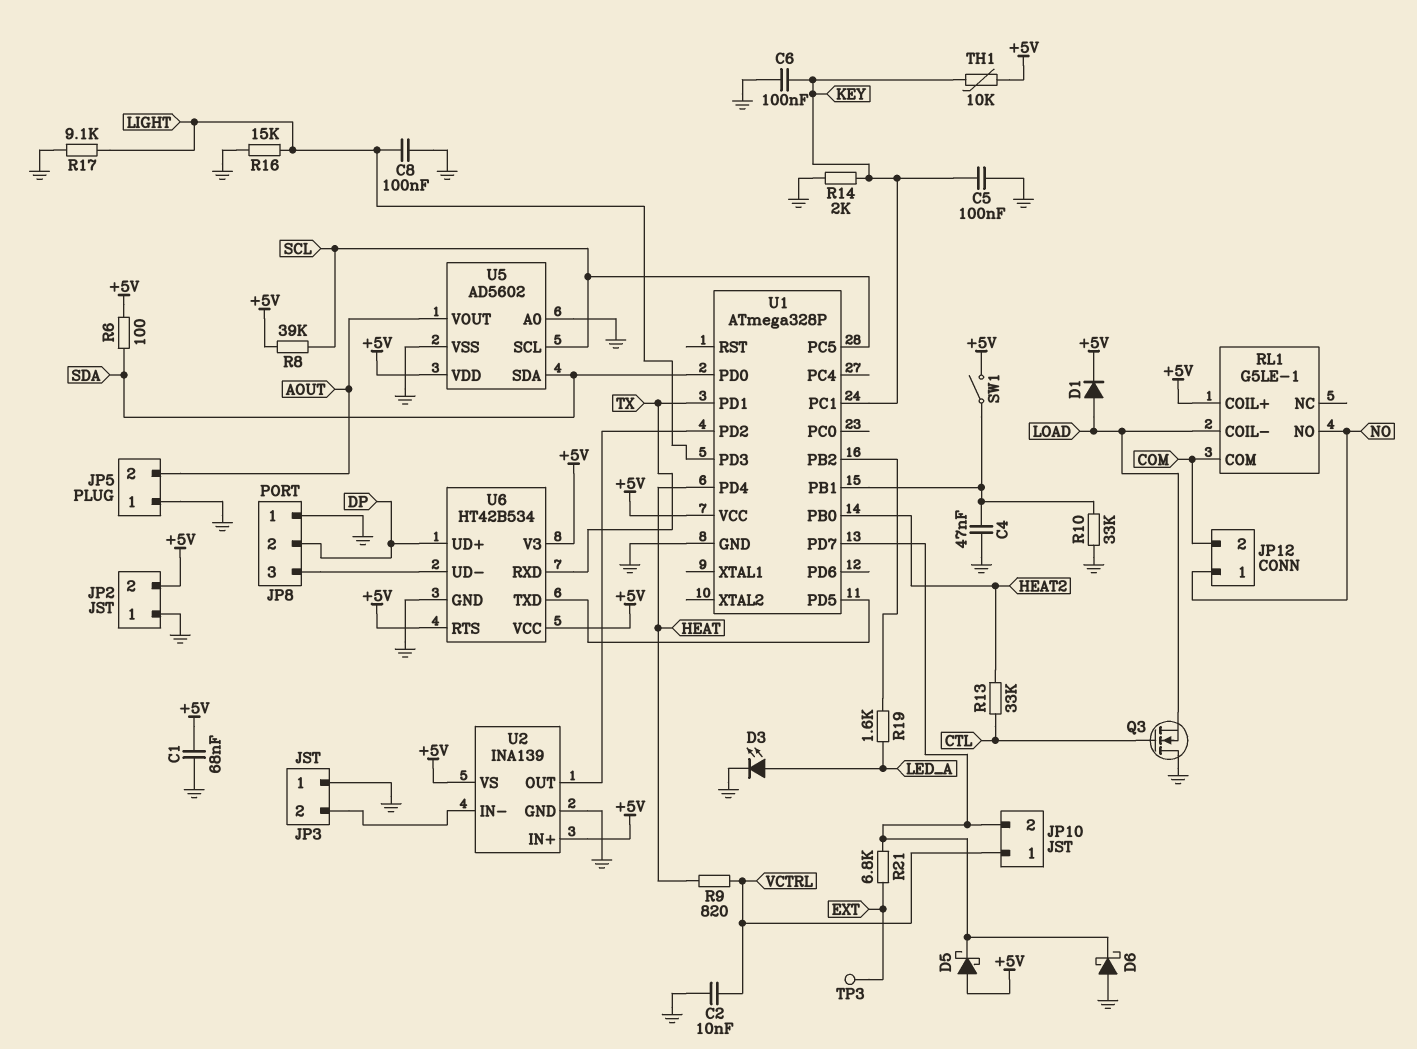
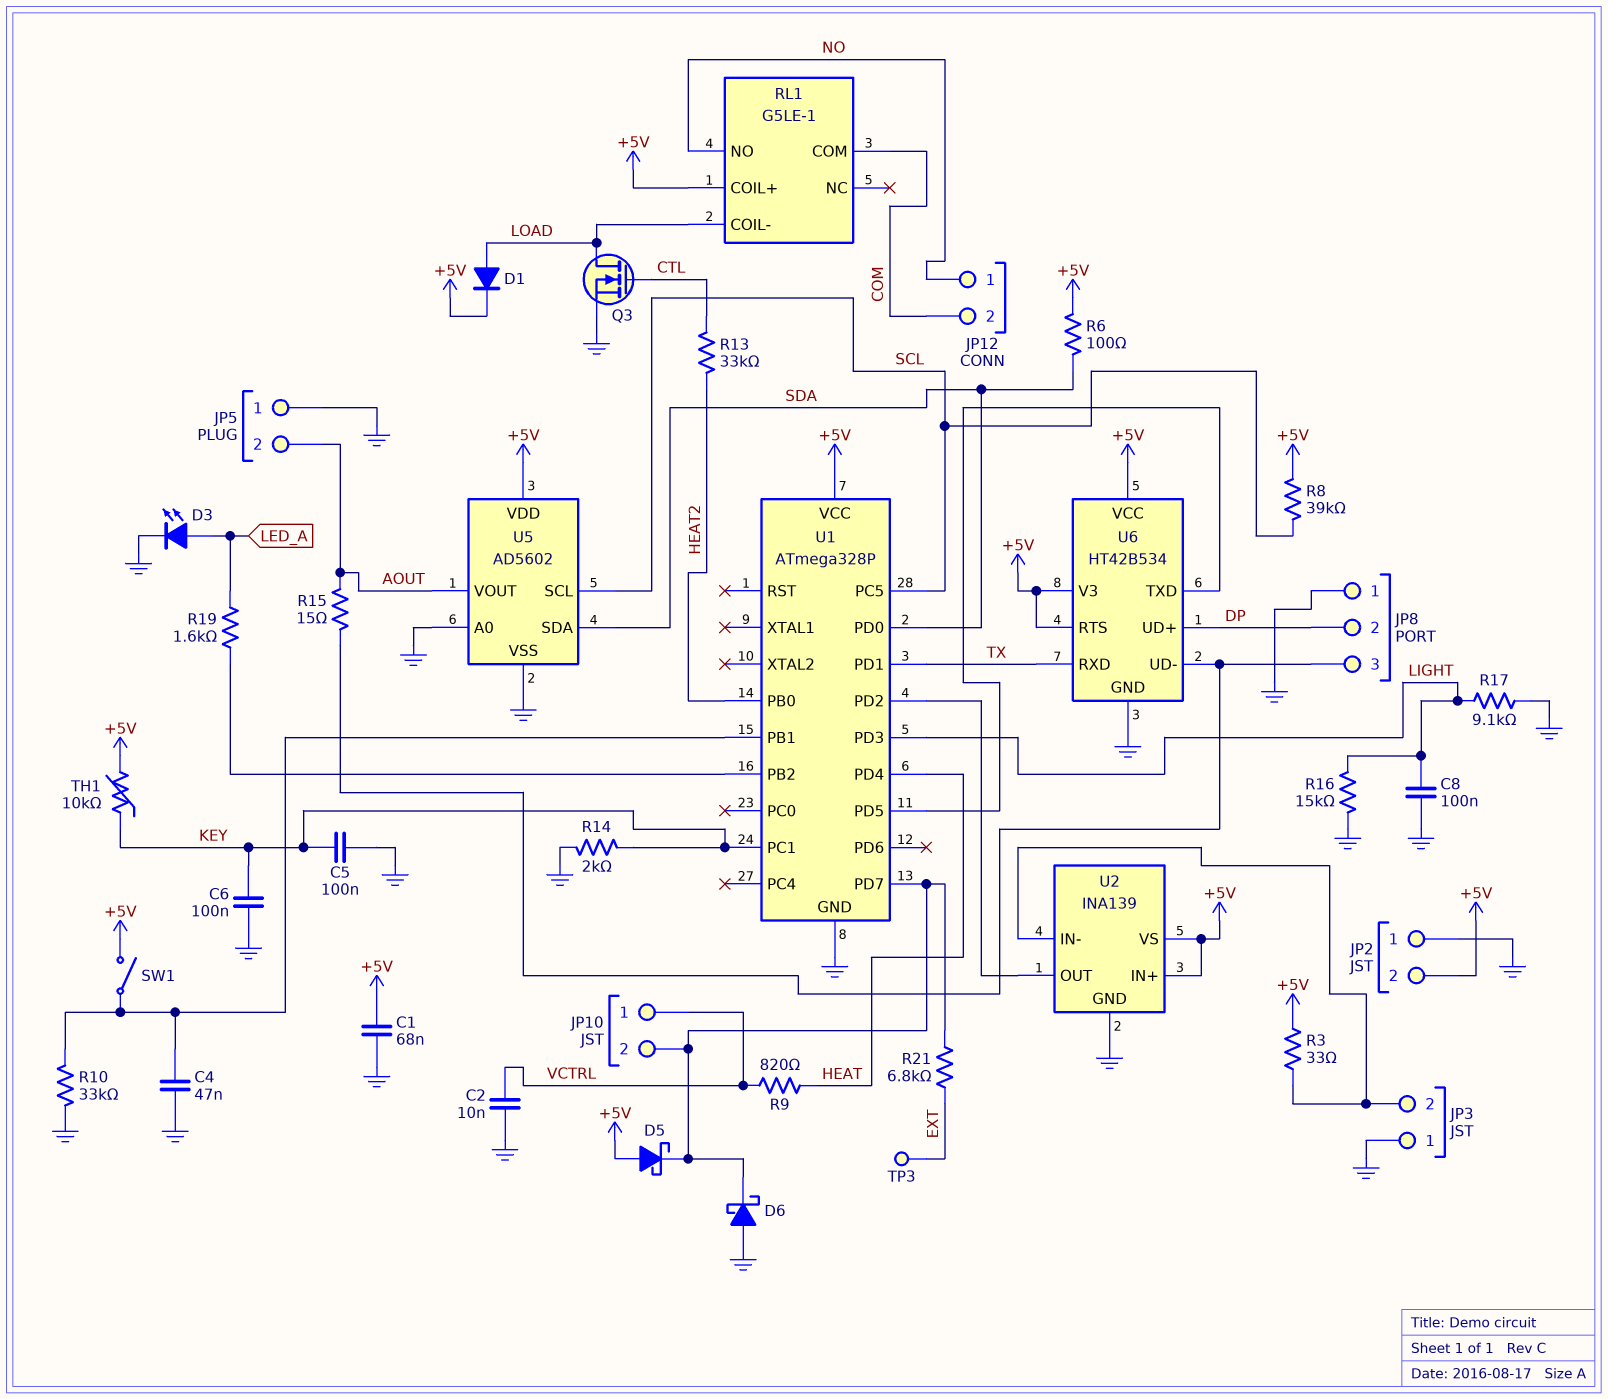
Q3: NMOS (G CTL, D GND, S LOAD) -> NMOS (G CTL, D LOAD, S GND)
R3: none -> 33 (+5V, JP3/2)
R15: none -> 15 (AOUT, JP8/3)

